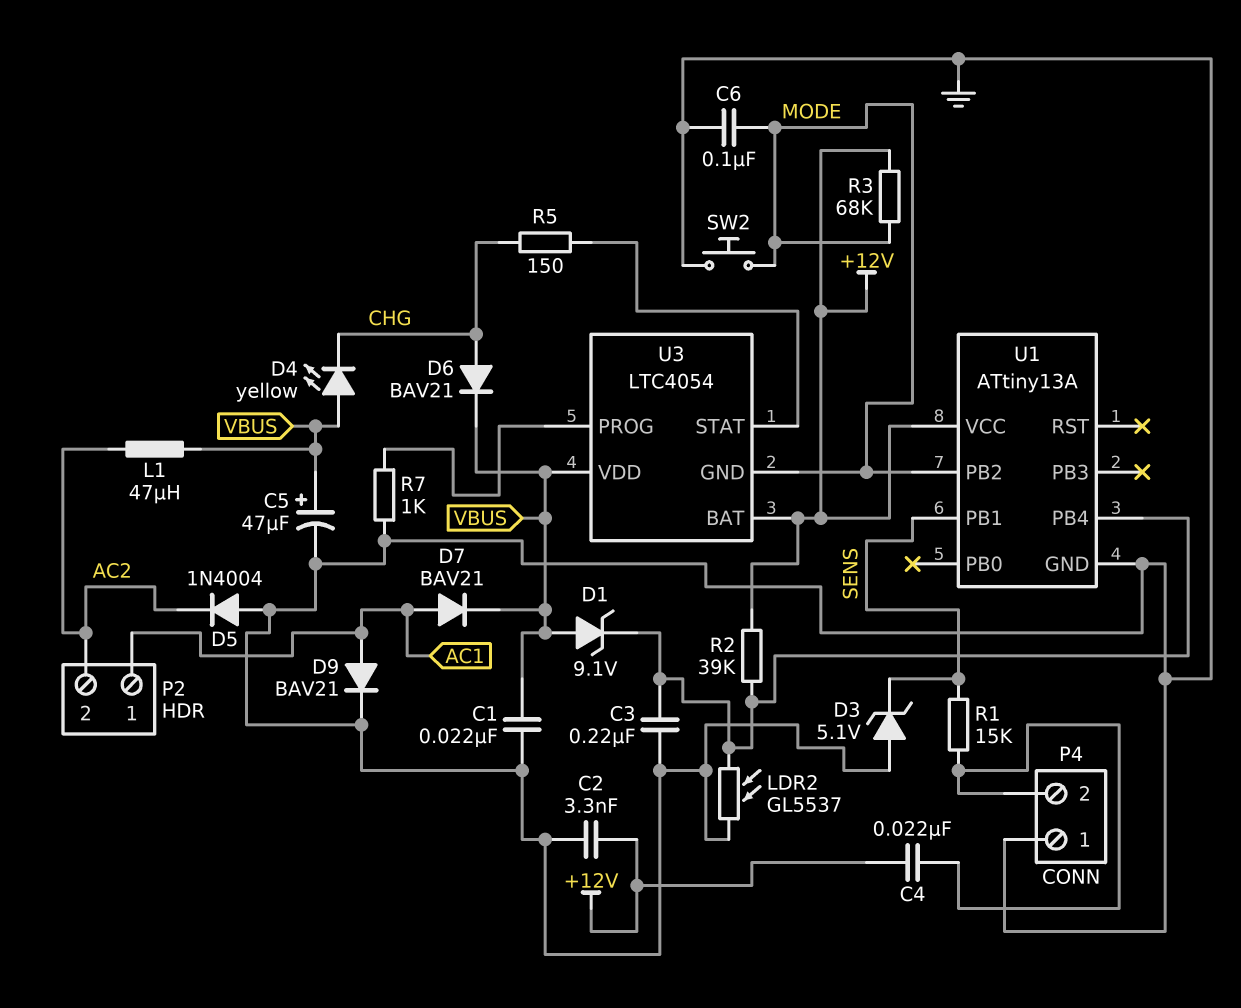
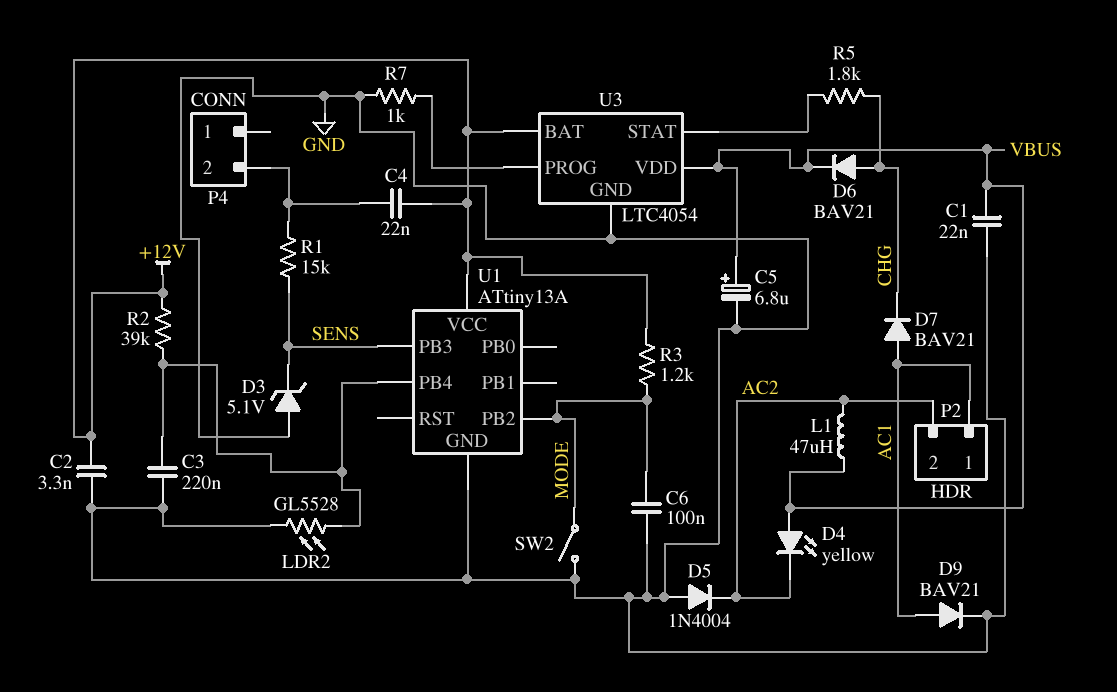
C5: 47uF (plus VBUS, minus GND) -> 6.8uF (plus VBUS, minus GND)
D1: zener 9.1V (A VBUS, K U1/PB4) -> none
D4: LED yellow (A VBUS, K CHG) -> LED yellow (A VBUS, K AC2)
D7: diode BAV21 (A AC1, K VBUS) -> diode BAV21 (A AC1, K CHG)
LDR2: GL5537 (GND, U1/PB4) -> GL5528 (GND, U1/PB4)
P4 pin 1: GND -> none
R3: 68k (+12V, MODE) -> 1.2k (+12V, MODE)
R5: 150 (CHG, U3/STAT) -> 1.8k (CHG, U3/STAT)
SW2: button (GND, MODE) -> switch (GND, MODE)
U1 pin PB1: SENS -> none
U1 pin PB3: none -> SENS
U3 pin GND: MODE -> GND

